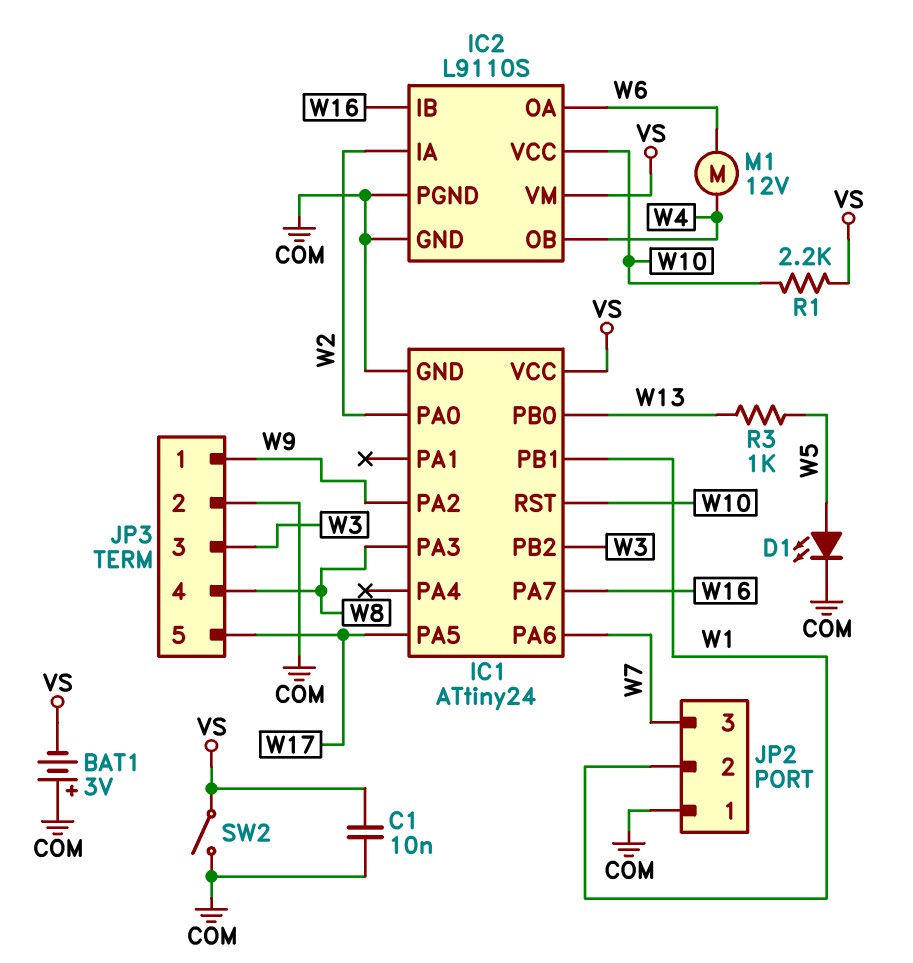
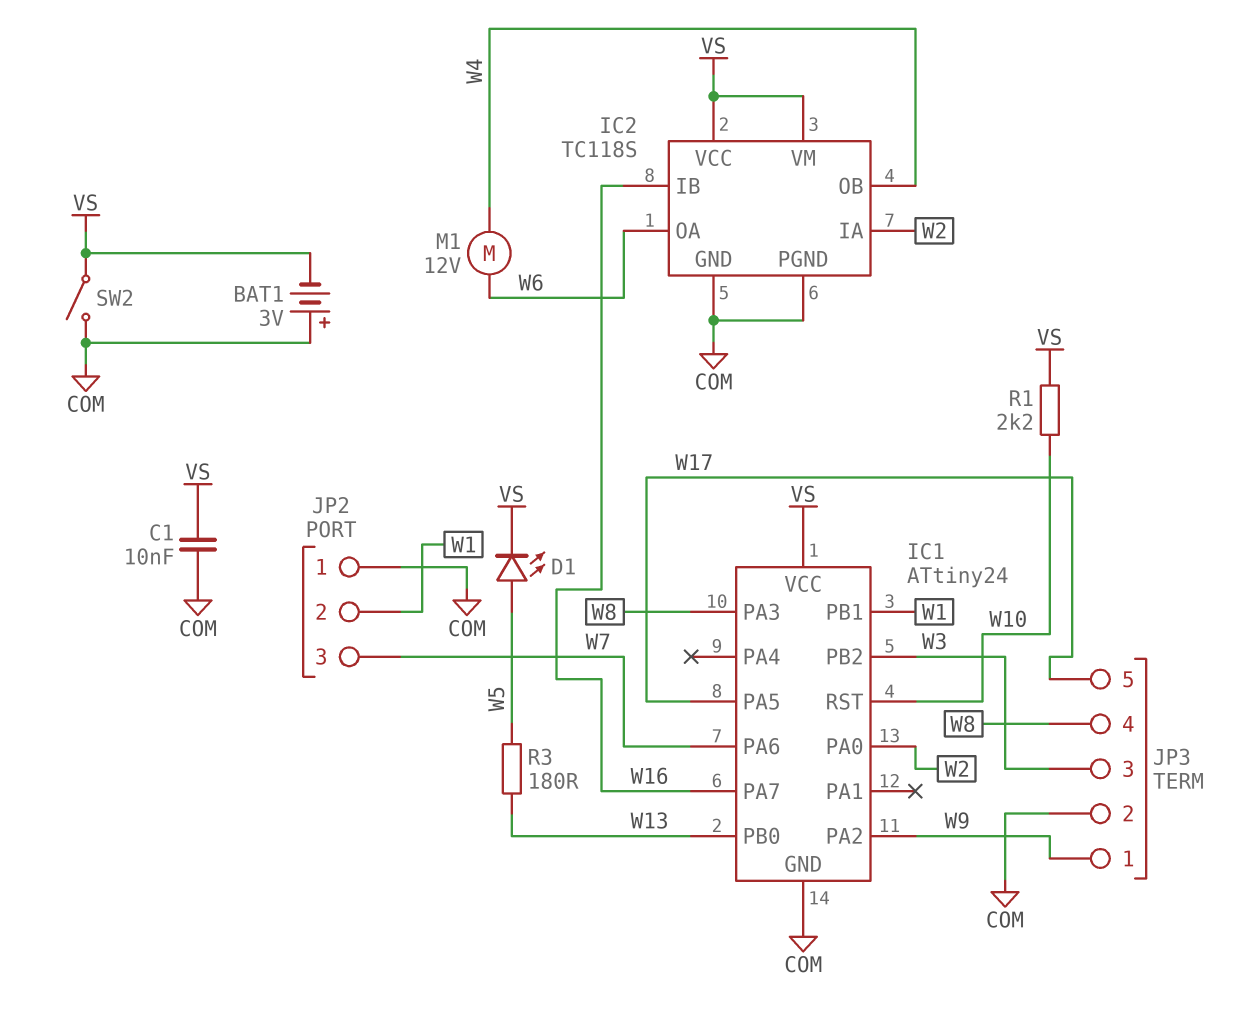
D1: LED (A W5, K COM) -> LED (A W5, K VS)
IC2: L9110S -> TC118S
IC2 pin VCC: W10 -> VS
R3: 1k (W5, W13) -> 180 (W5, W13)

